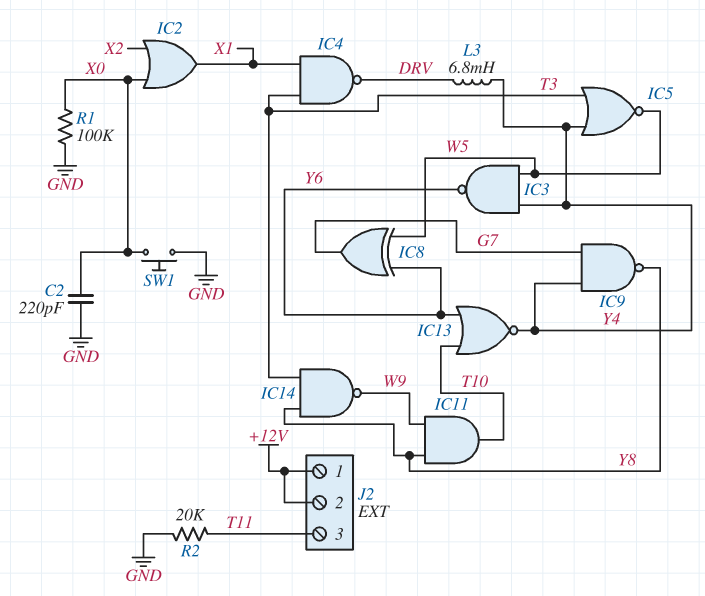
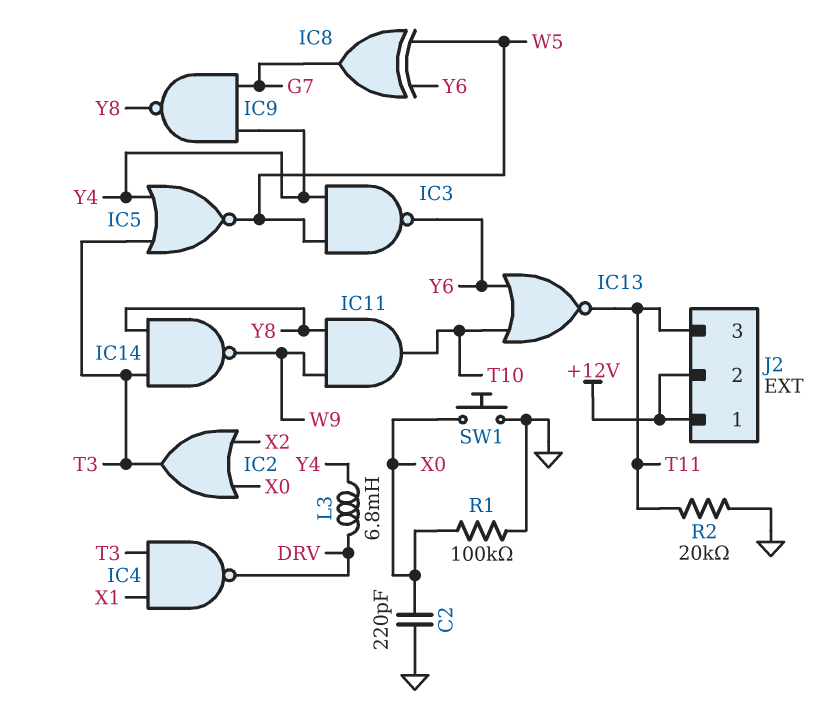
IC2: OR (in X0, in X2, out X1) -> OR (in X0, in X2, out T3)
IC13: NOR (in T10, in Y6, out Y4) -> NOR (in T10, in Y6, out T11)

